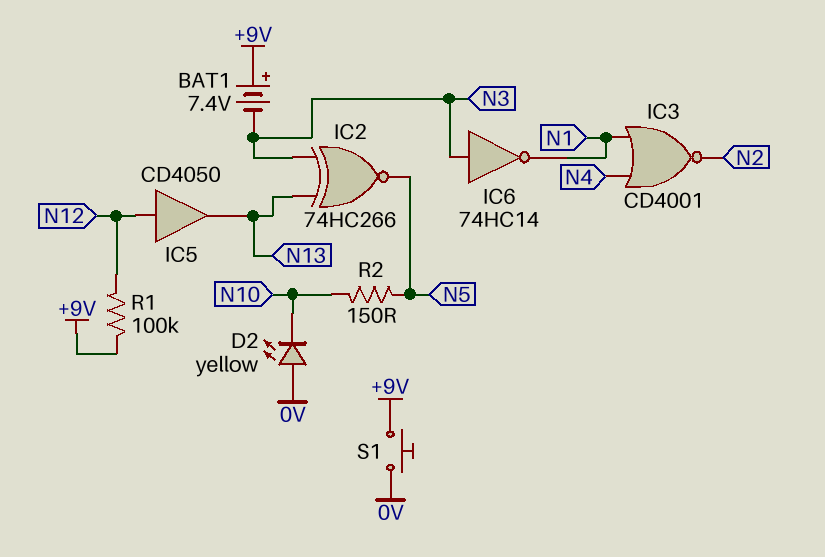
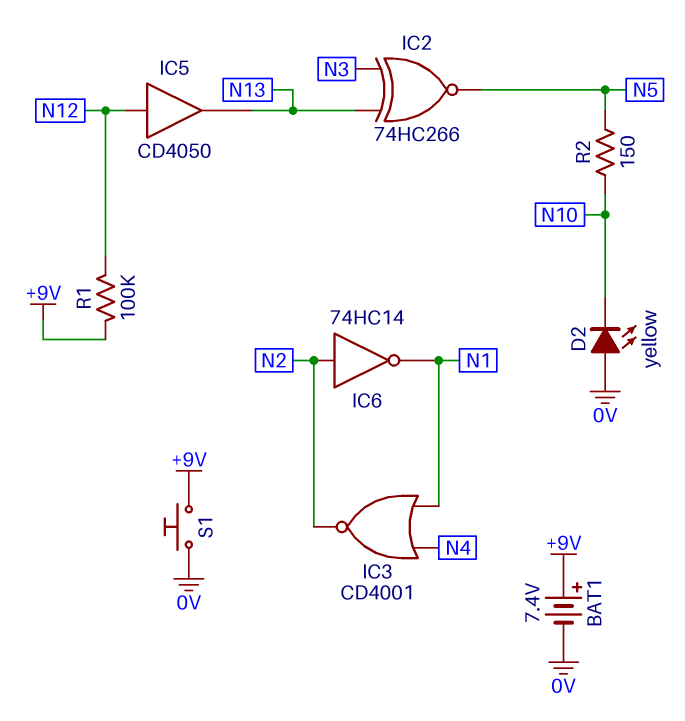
BAT1: 7.4V (plus +9V, minus N3) -> 7.4V (plus +9V, minus 0V)
IC6: NOT 74HC14 (in N3, out N1) -> NOT 74HC14 (in N2, out N1)

